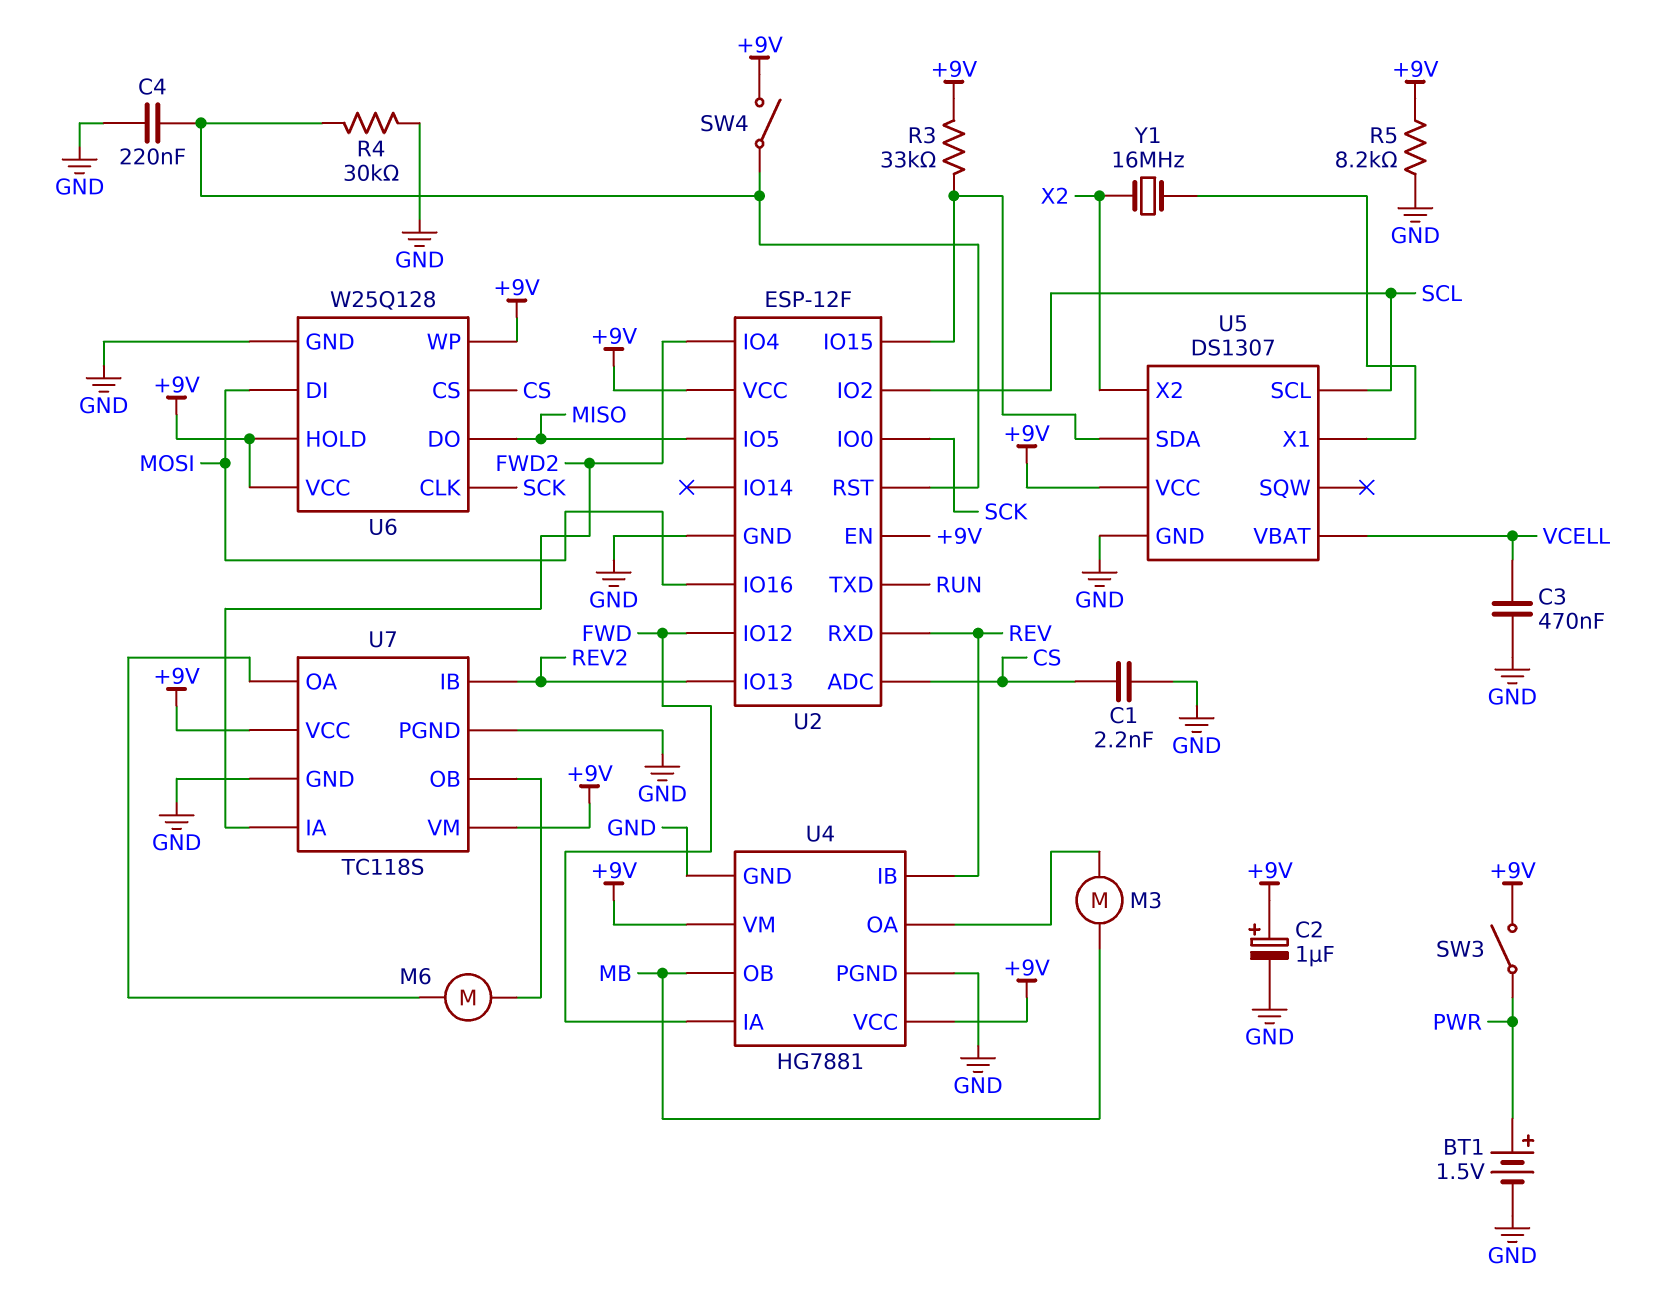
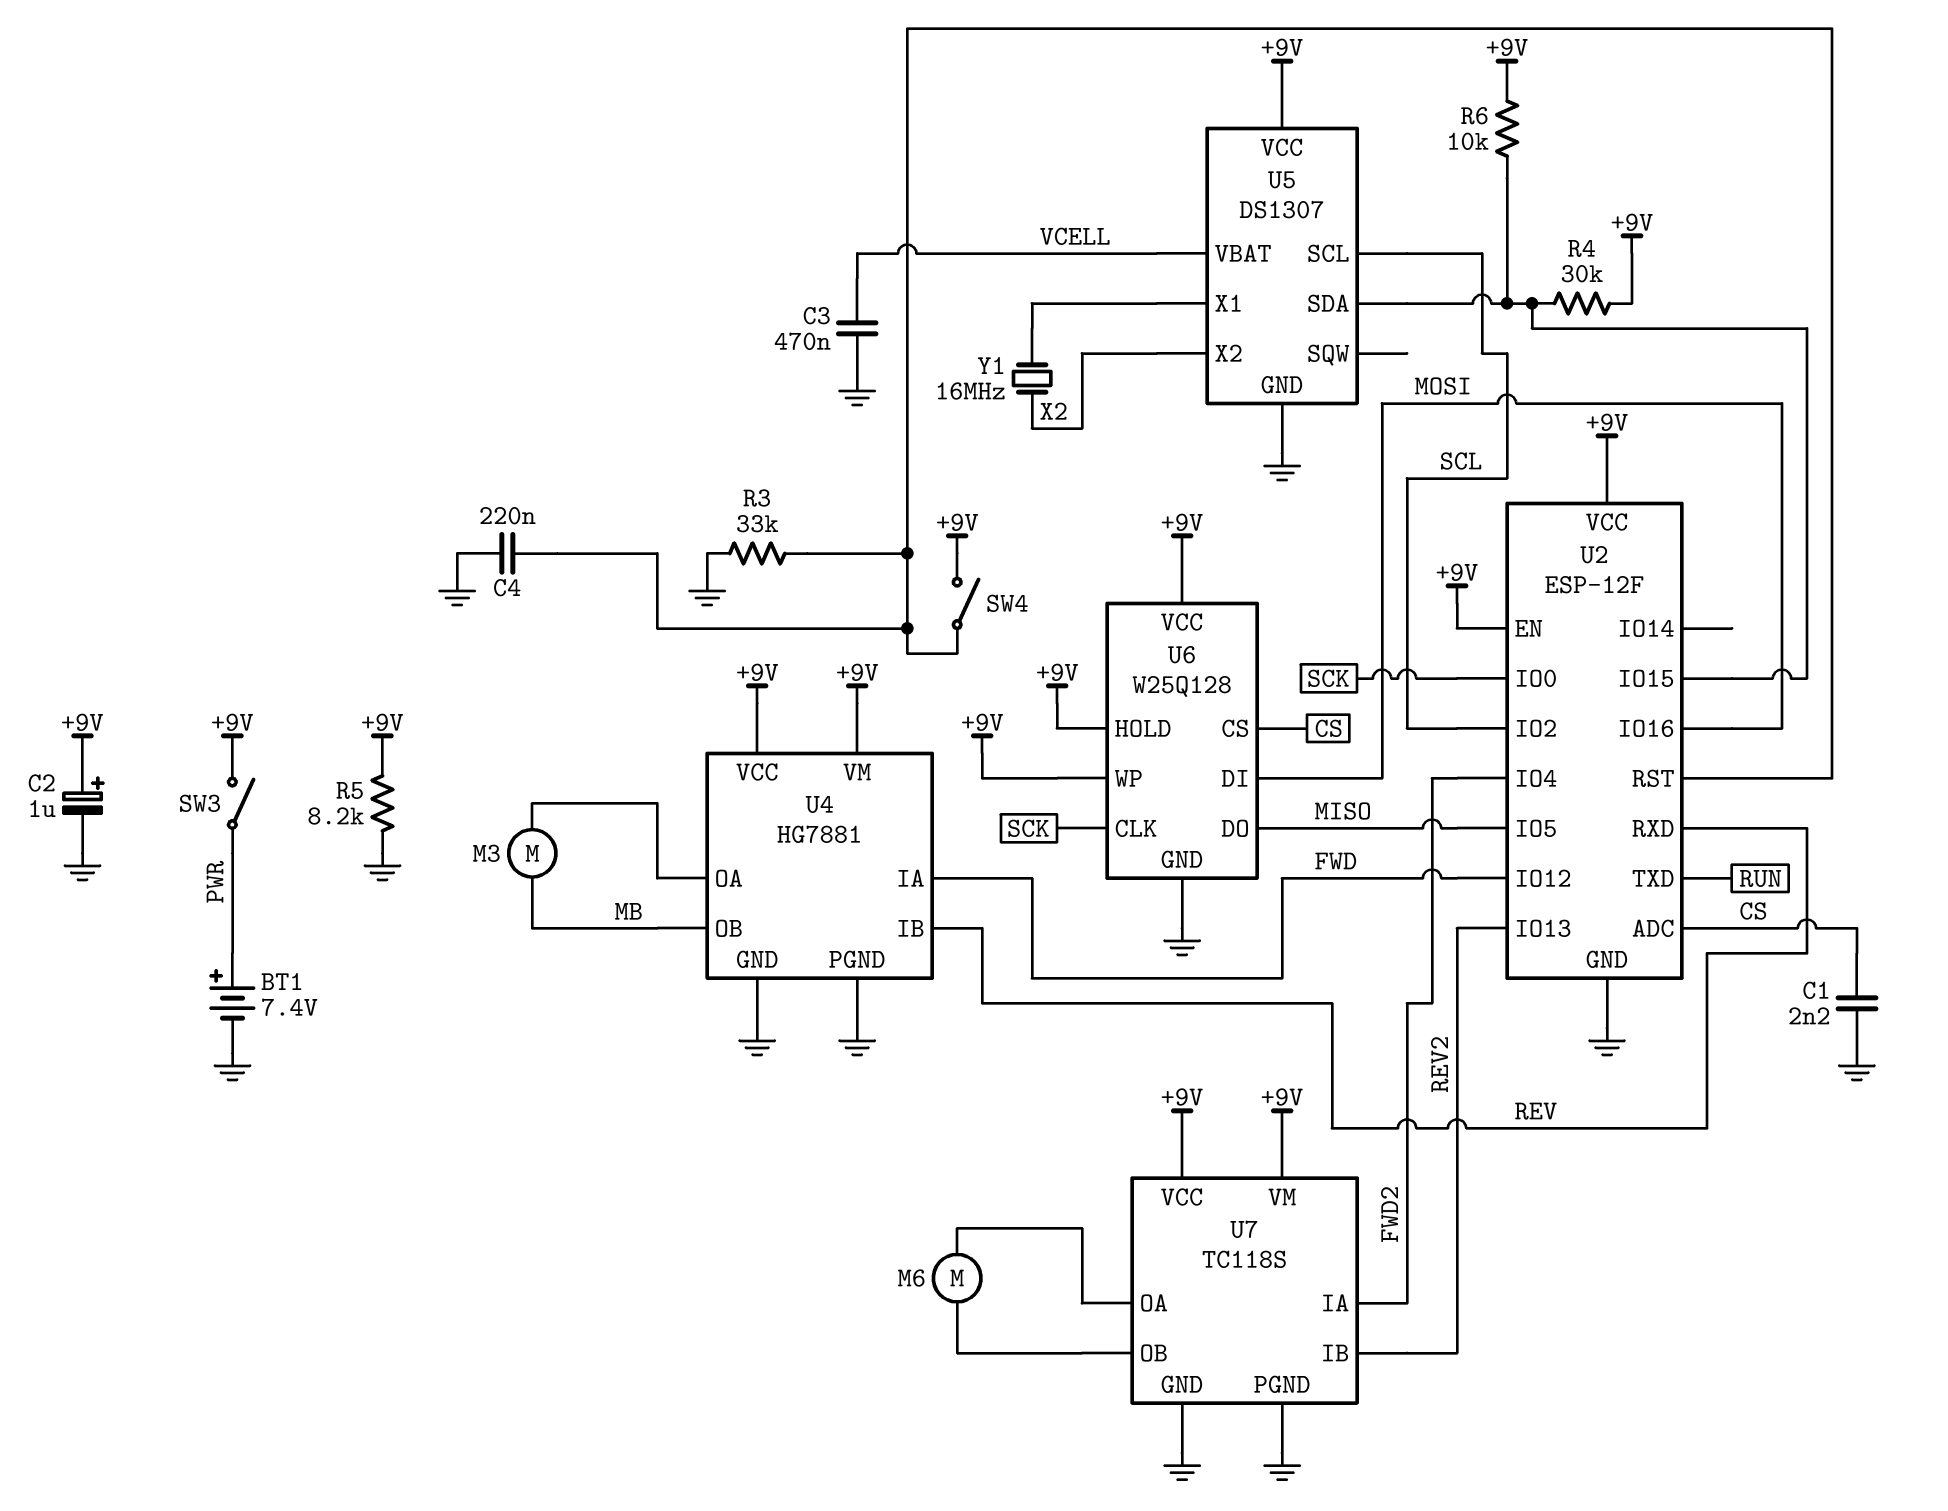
BT1: 1.5V (plus PWR, minus GND) -> 7.4V (plus PWR, minus GND)
R3: 33k (+9V, U2/IO15) -> 33k (GND, U2/RST)
R4: 30k (GND, U2/RST) -> 30k (+9V, U2/IO15)
R6: none -> 10k (+9V, U2/IO15)

